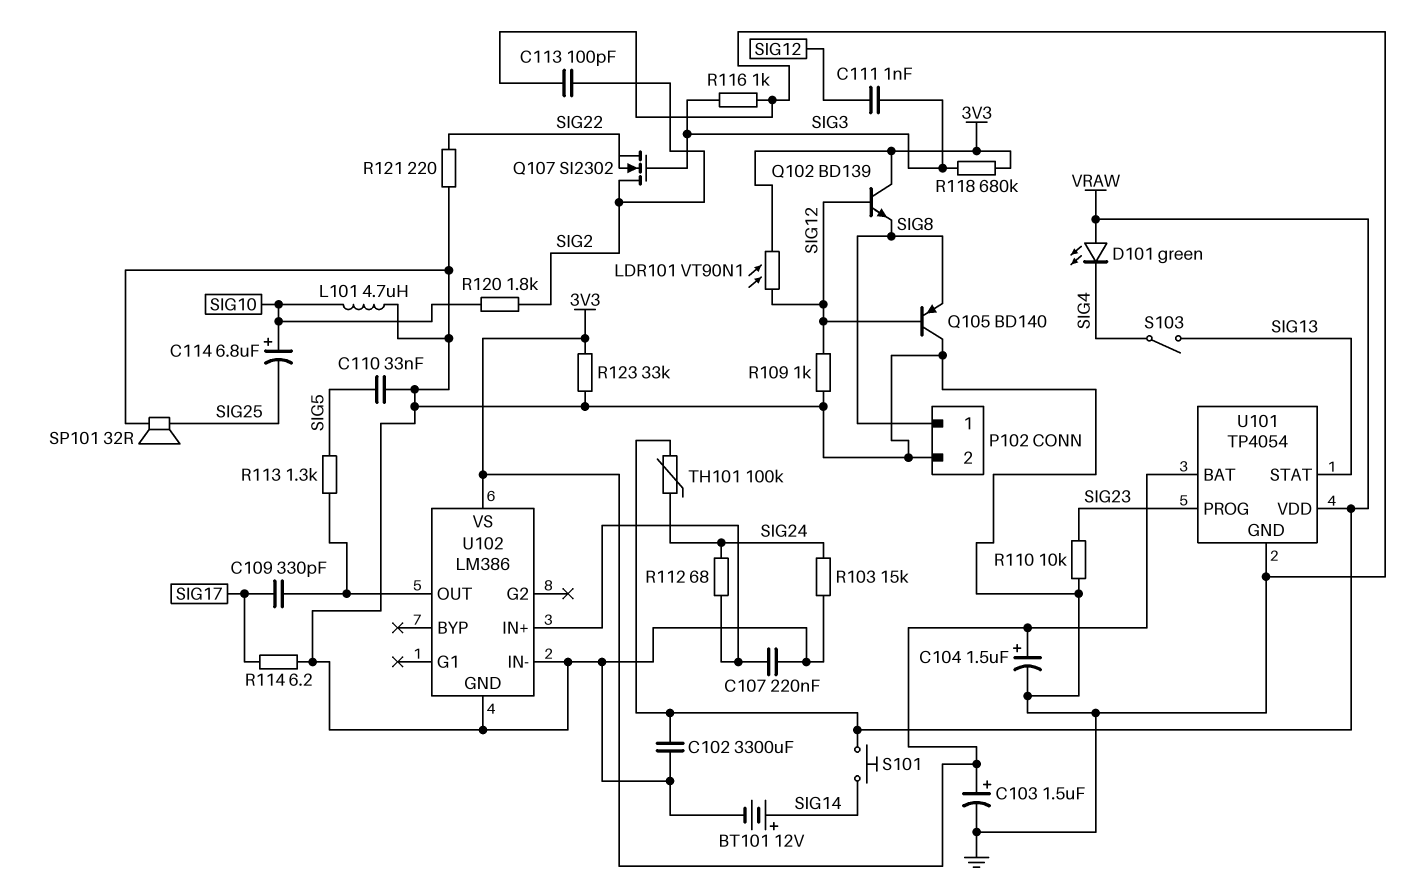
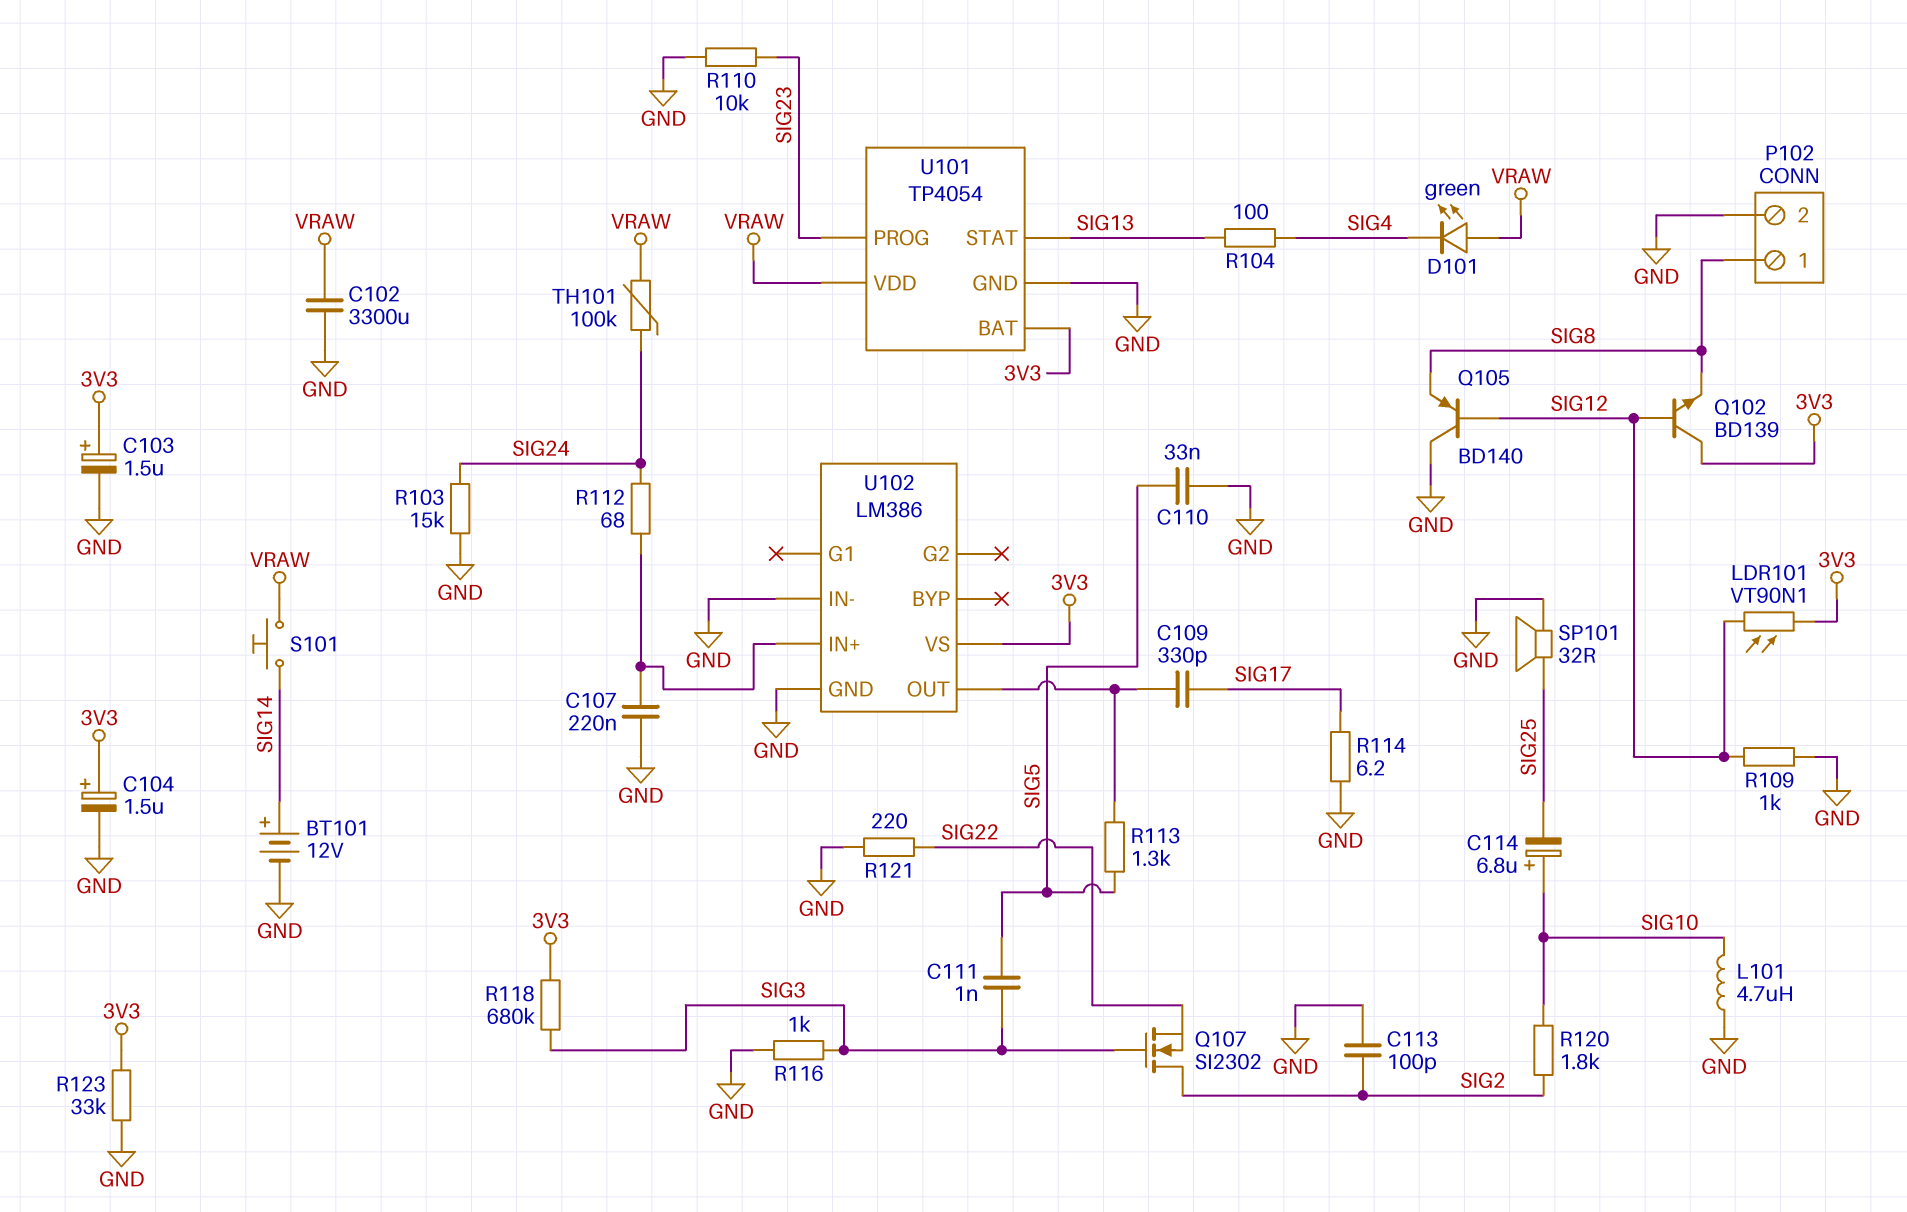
C111: 1nF (SIG3, SIG12) -> 1nF (SIG3, SIG5)
R104: none -> 100 (SIG4, SIG13)
S103: switch (SIG4, SIG13) -> none

